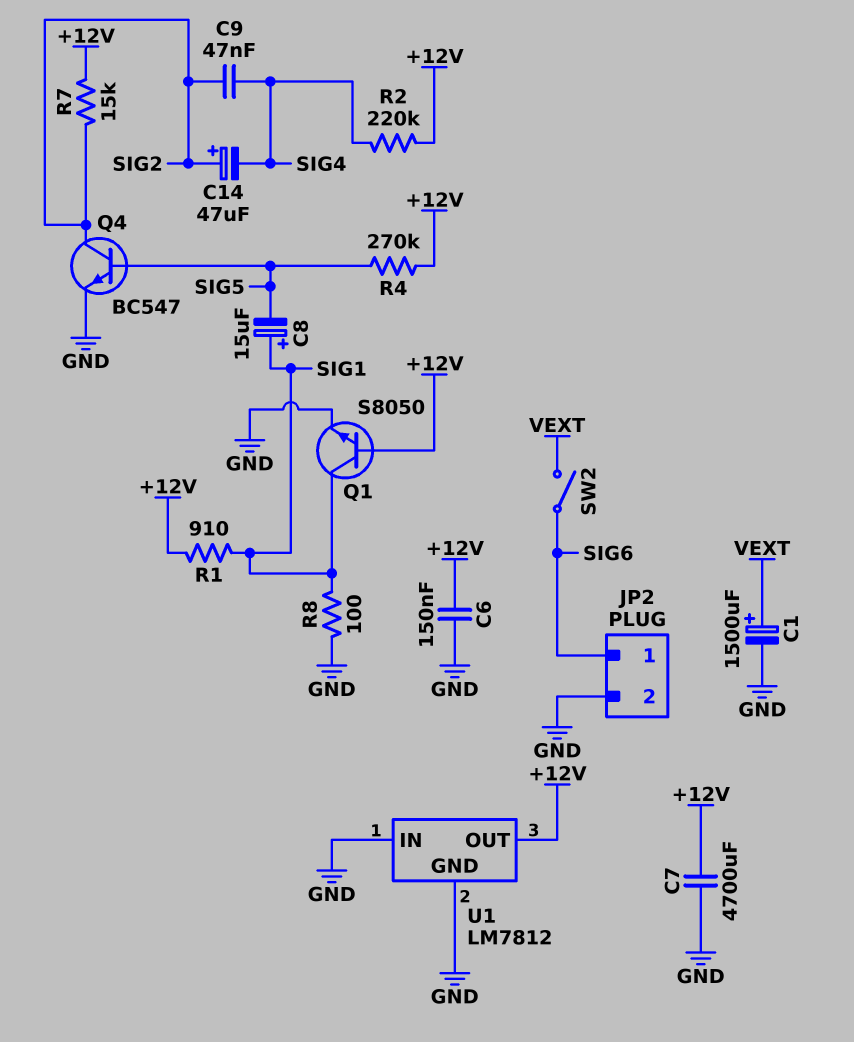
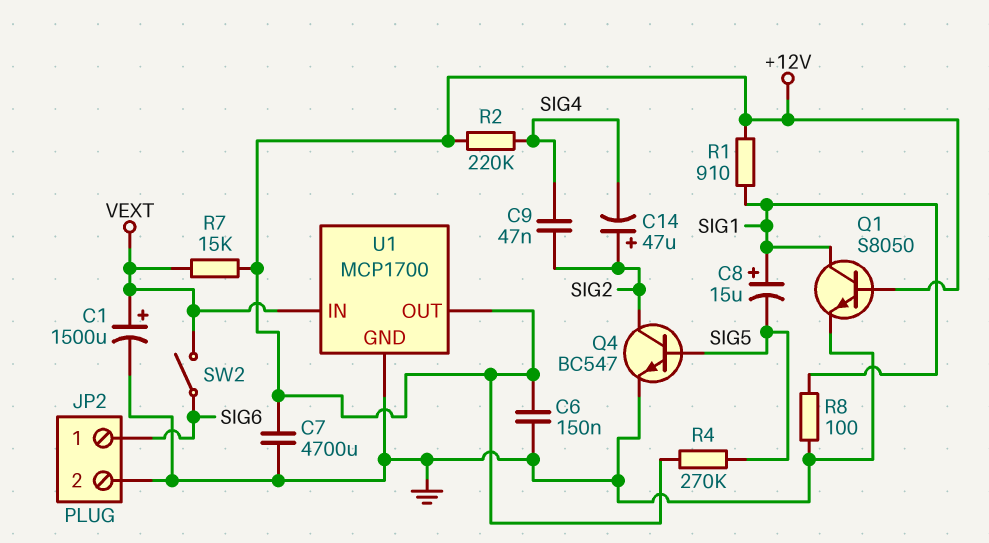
R7: 15k (+12V, SIG2) -> 15k (+12V, VEXT)
U1: LM7812 -> MCP1700
U1 pin IN: GND -> VEXT

